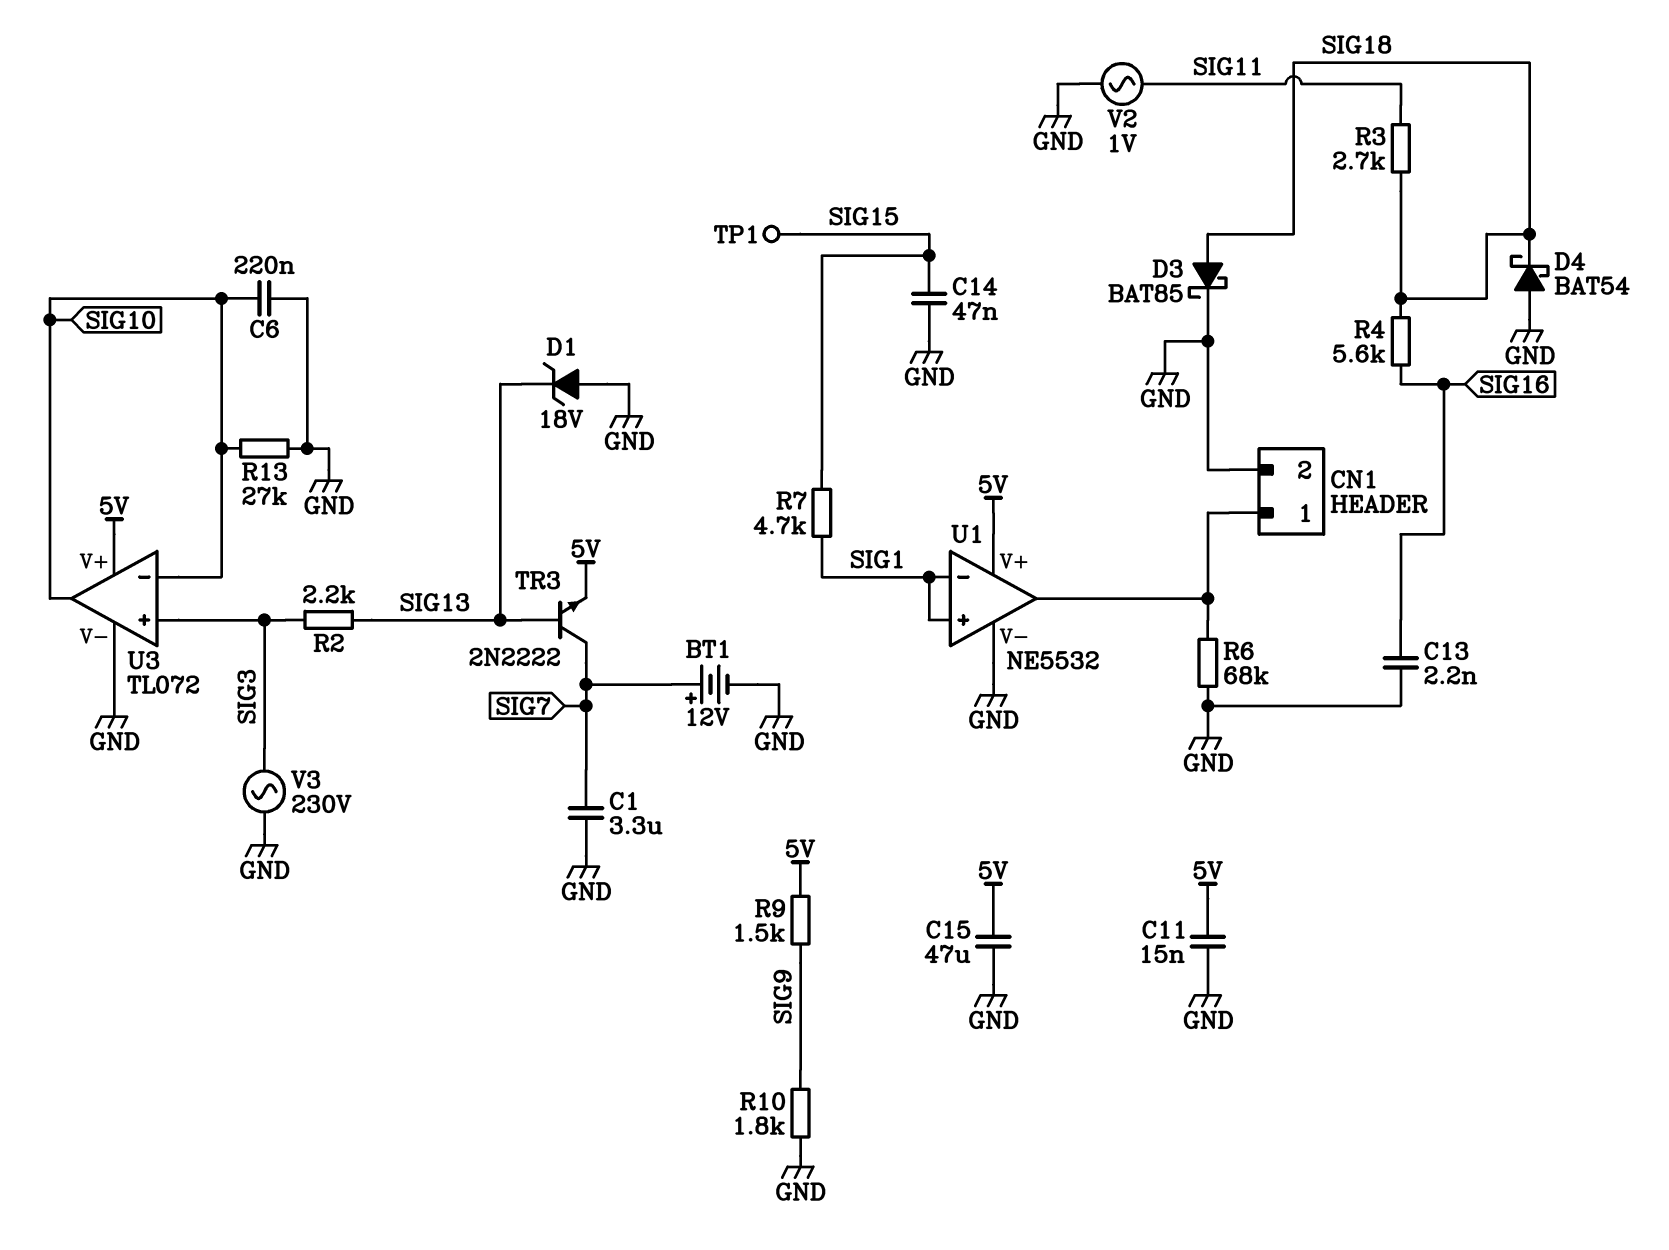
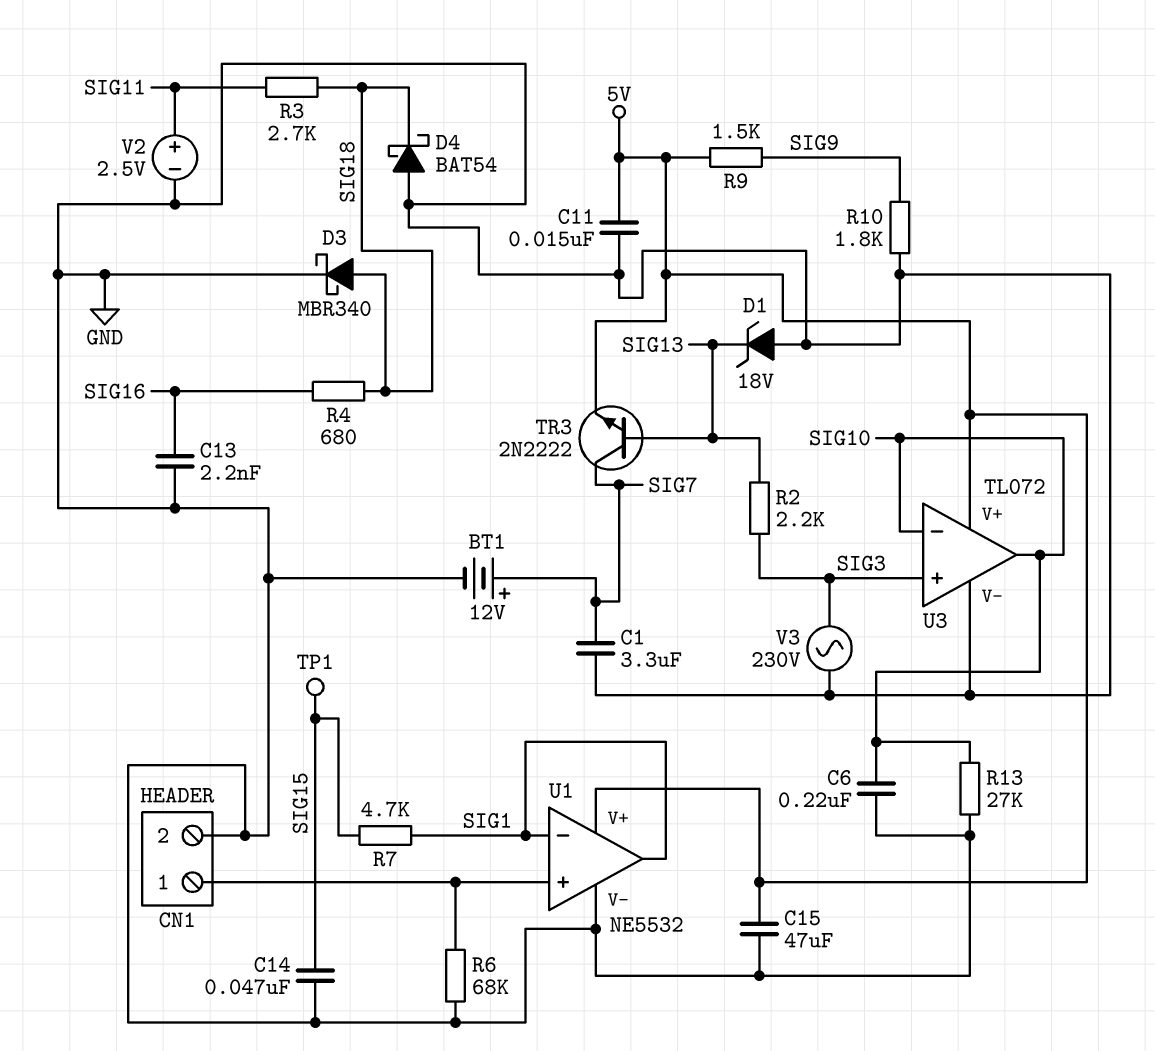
D3: schottky BAT85 (A SIG18, K GND) -> schottky MBR340 (A SIG18, K GND)
R4: 5.6k (SIG16, SIG18) -> 680 (SIG16, SIG18)
U1 pin in+: SIG1 -> CN1/1
U1 pin out: CN1/1 -> SIG1
V2: AC 1V (GND, SIG11) -> 2.5V (plus SIG11, minus GND)

